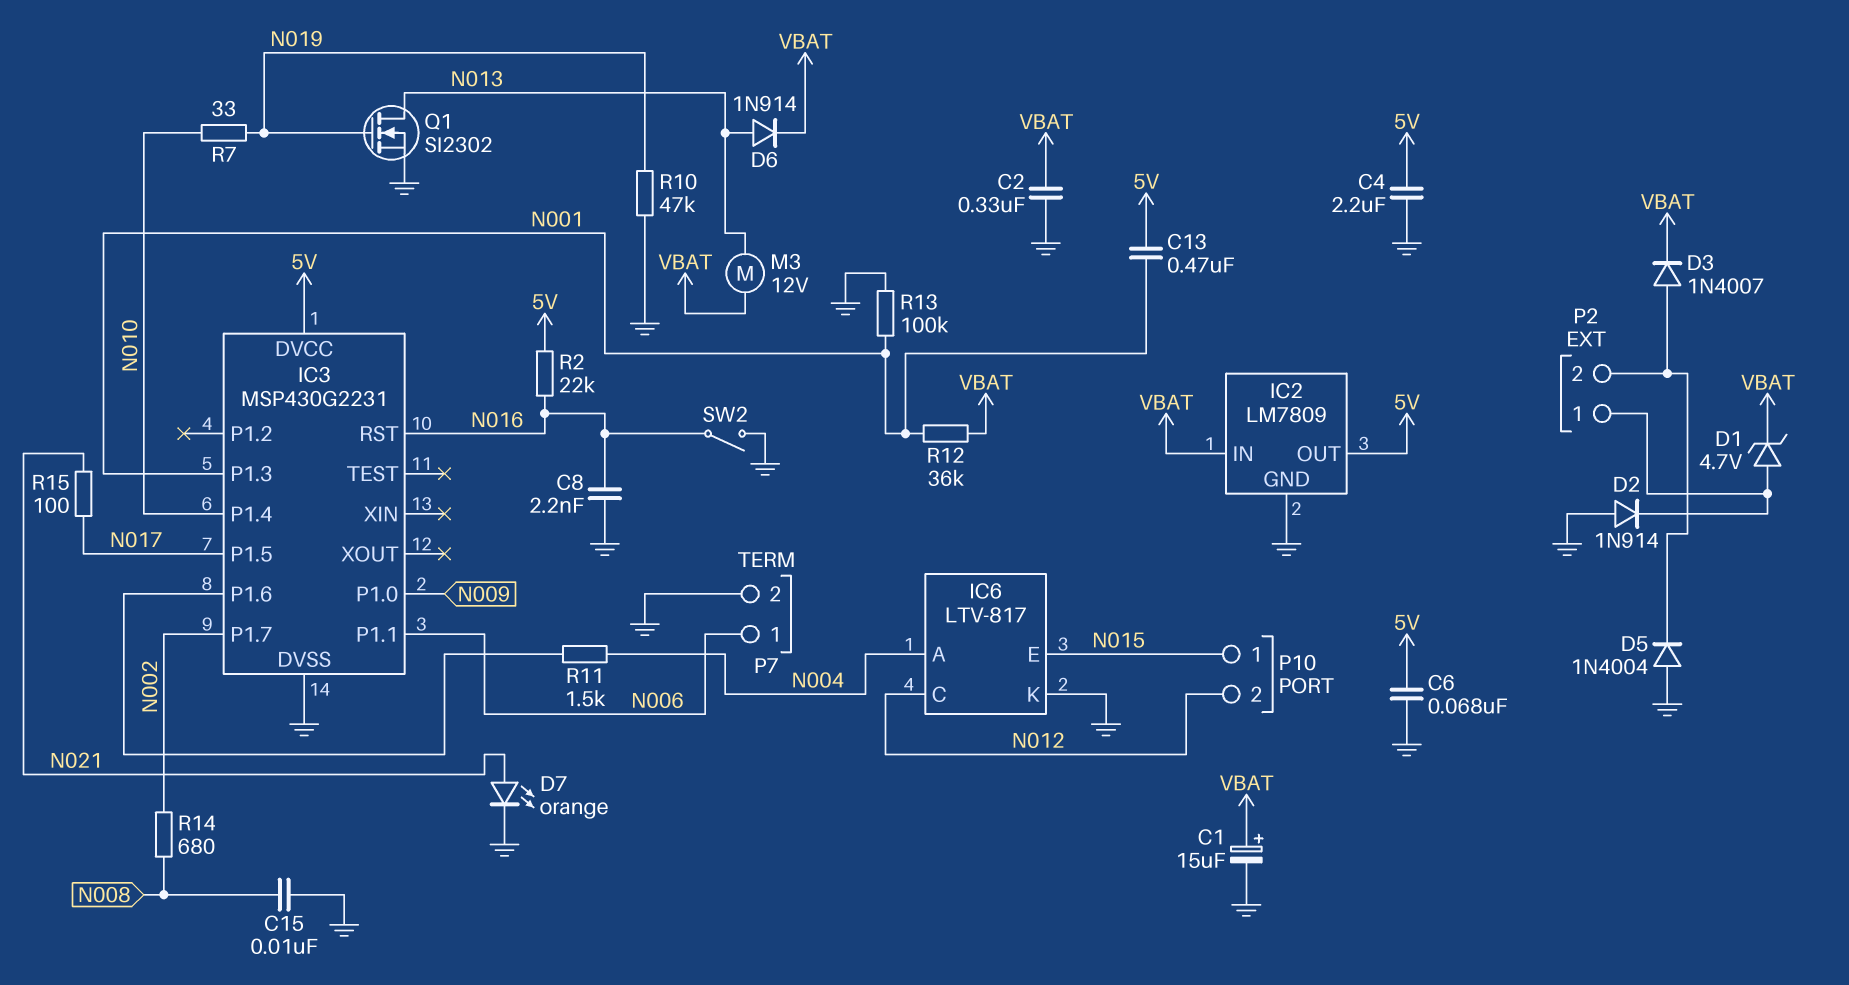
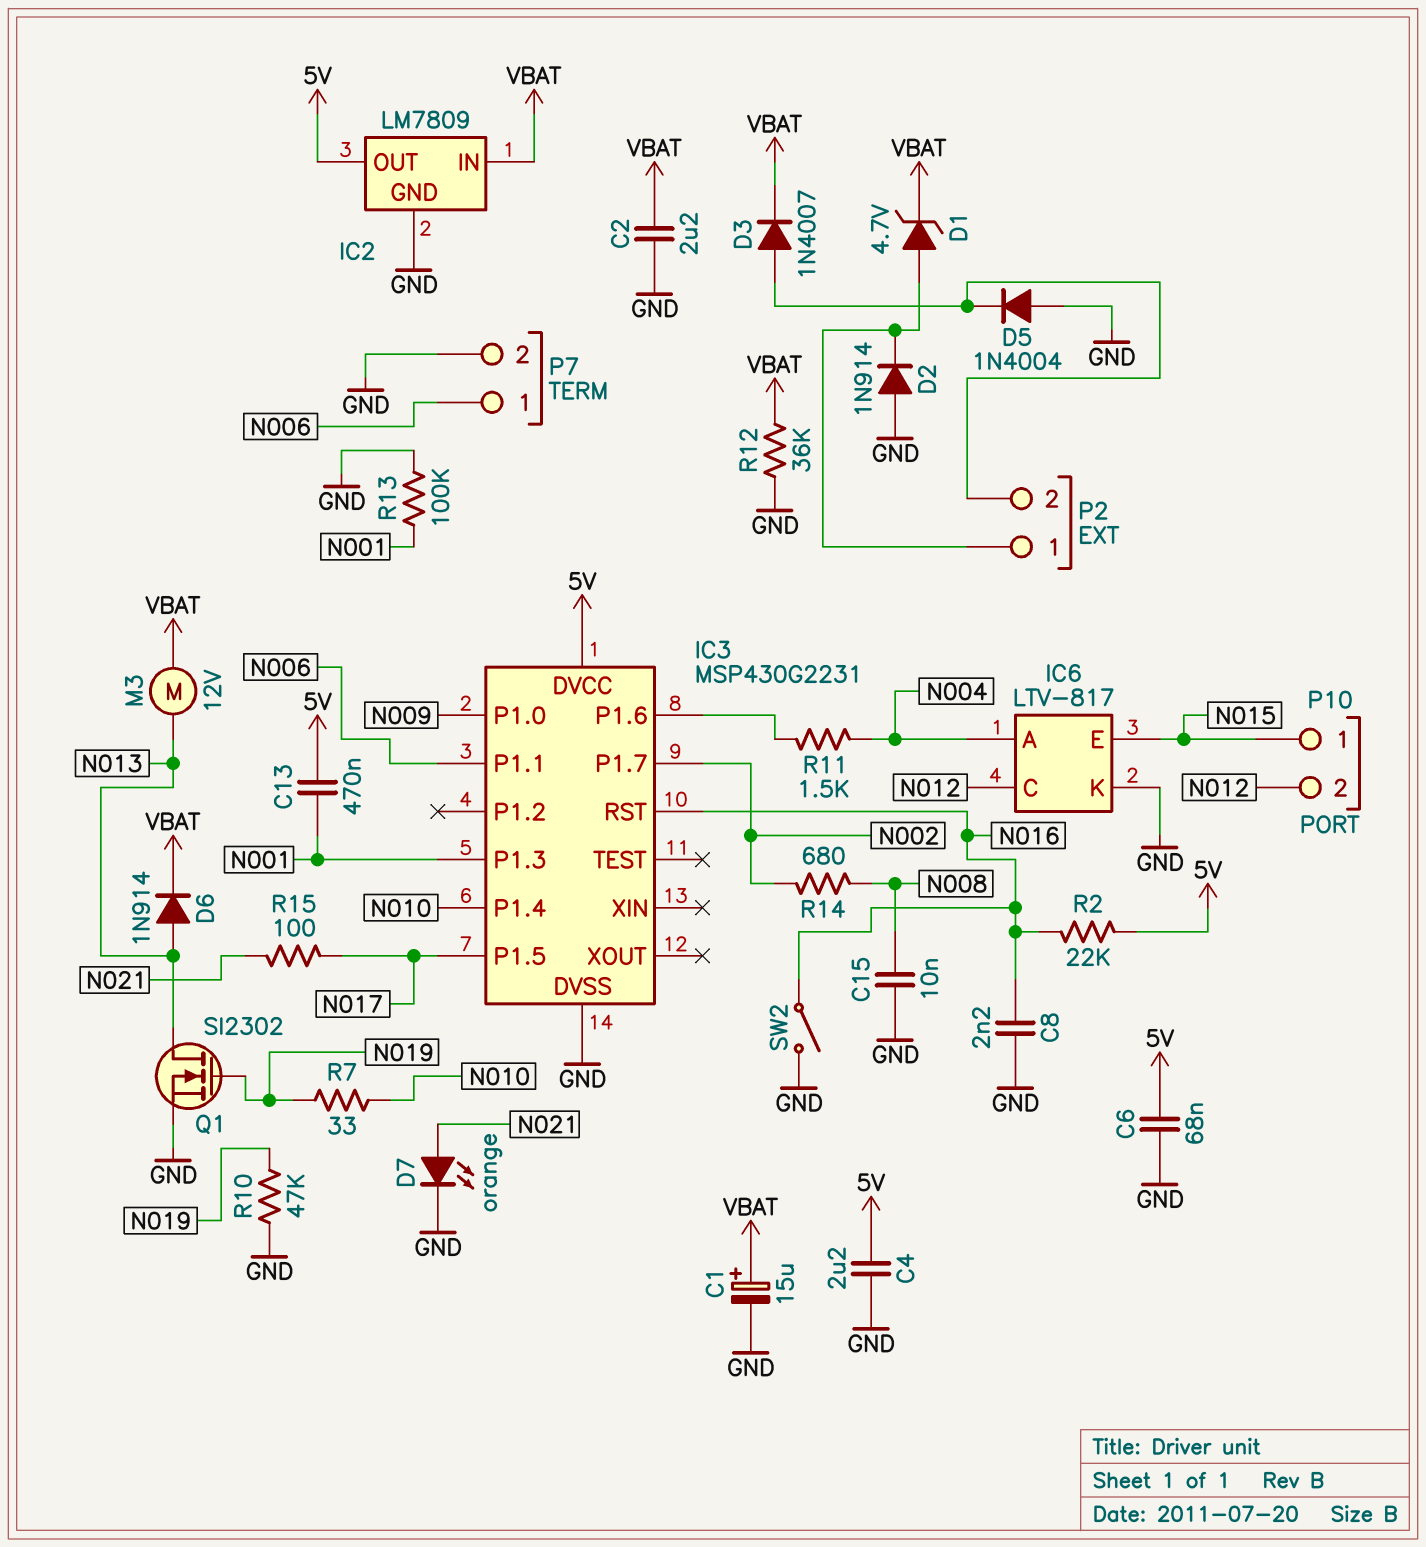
C2: 330nF (GND, VBAT) -> 2.2uF (GND, VBAT)
R12: 36k (N001, VBAT) -> 36k (GND, VBAT)

